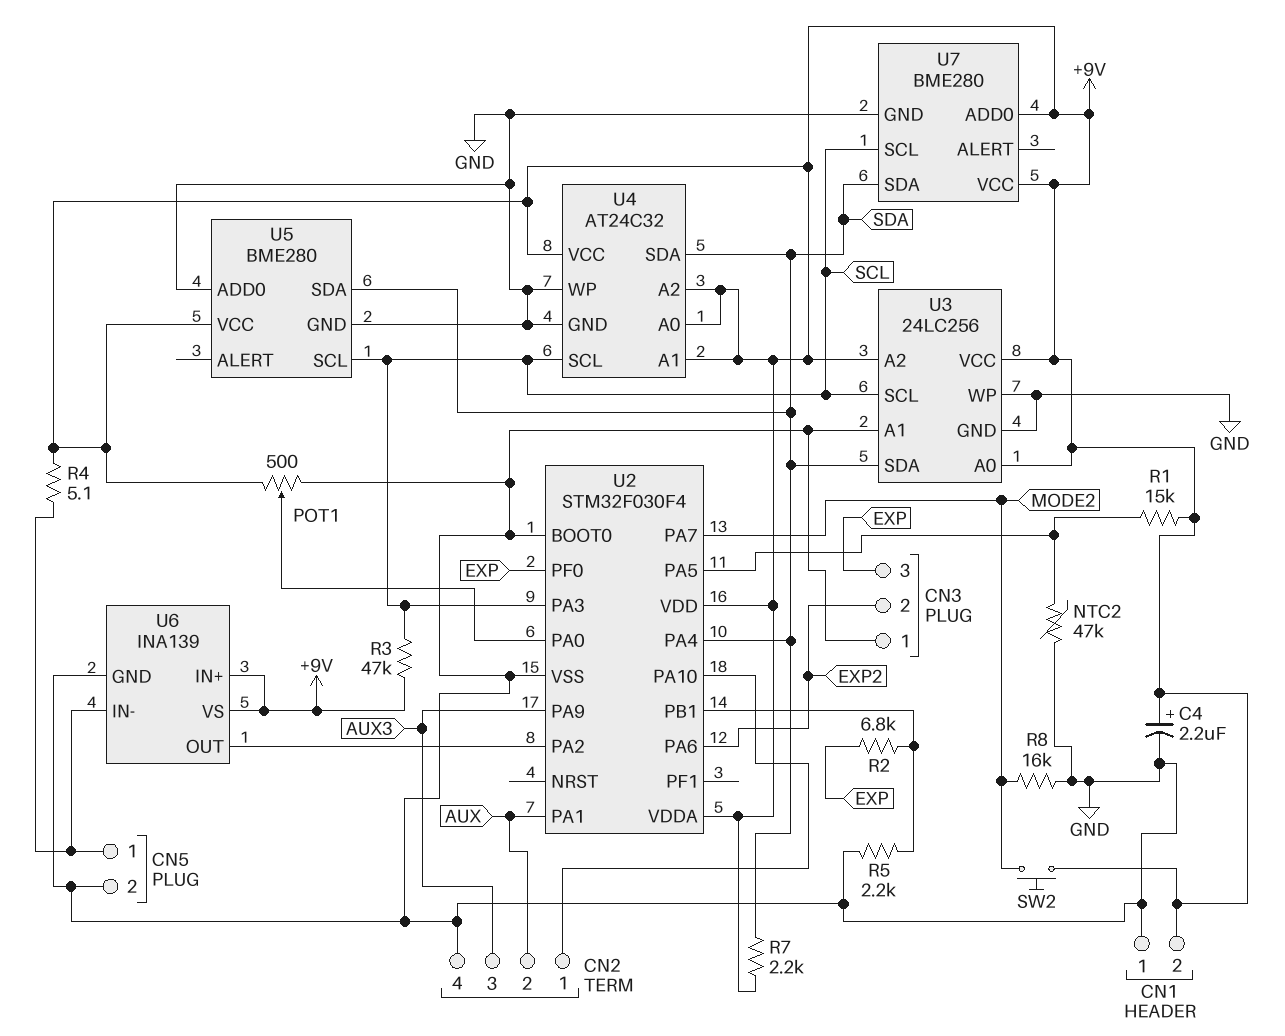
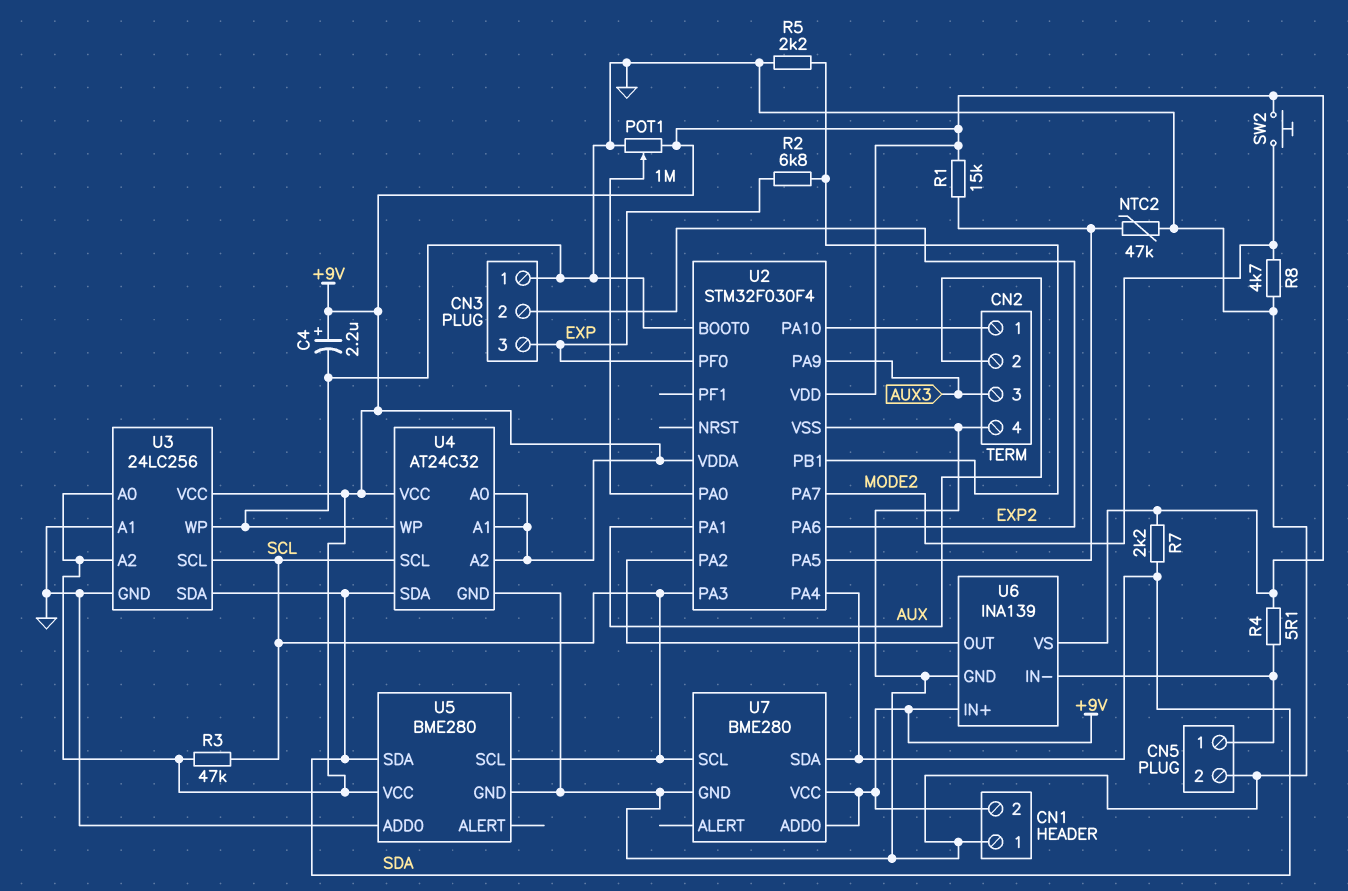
POT1: 500 (+9V, GND, wiper U2/PA0) -> 1M (+9V, GND, wiper U2/PA0)
R8: 16k (GND, MODE2) -> 4.7k (GND, MODE2)

